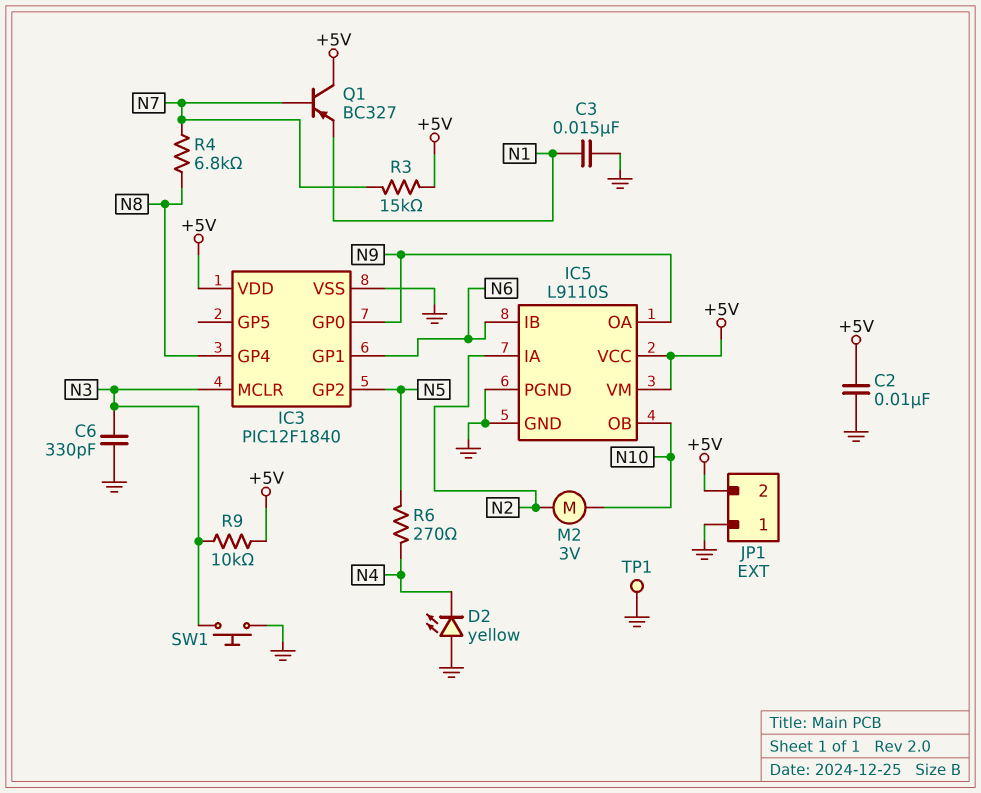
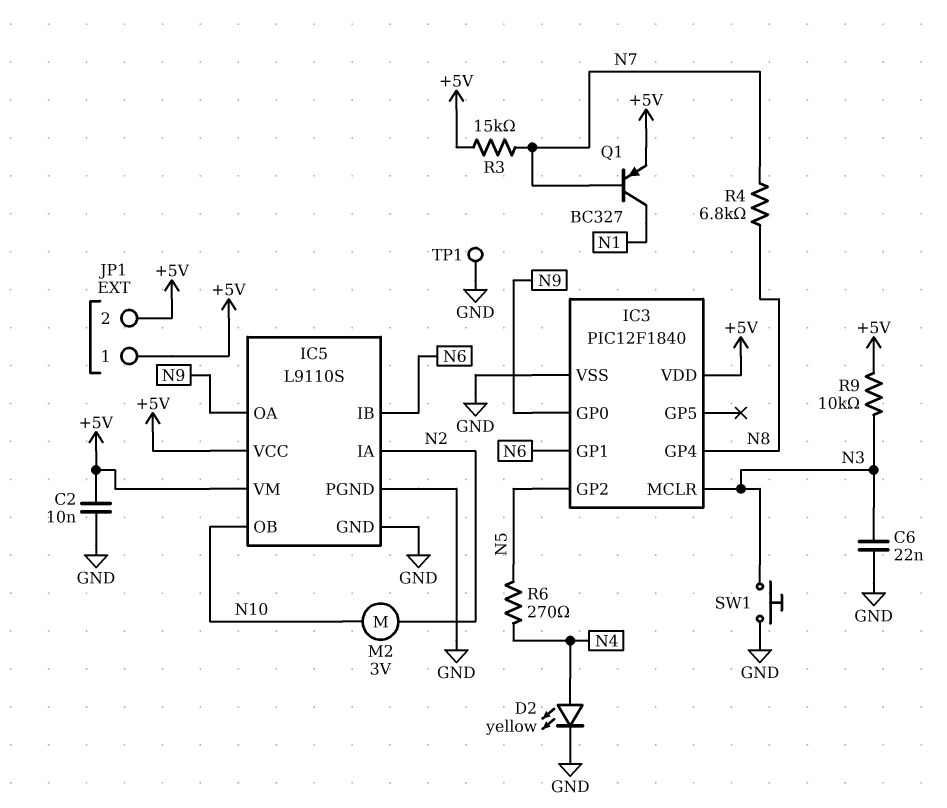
C3: 15nF (GND, N1) -> none
C6: 330pF (GND, N3) -> 22nF (GND, N3)
D2: LED yellow (A GND, K N4) -> LED yellow (A N4, K GND)
JP1 pin 1: GND -> +5V
Q1: PNP BC327 (B N7, C +5V, E N1) -> PNP BC327 (B N7, C N1, E +5V)

